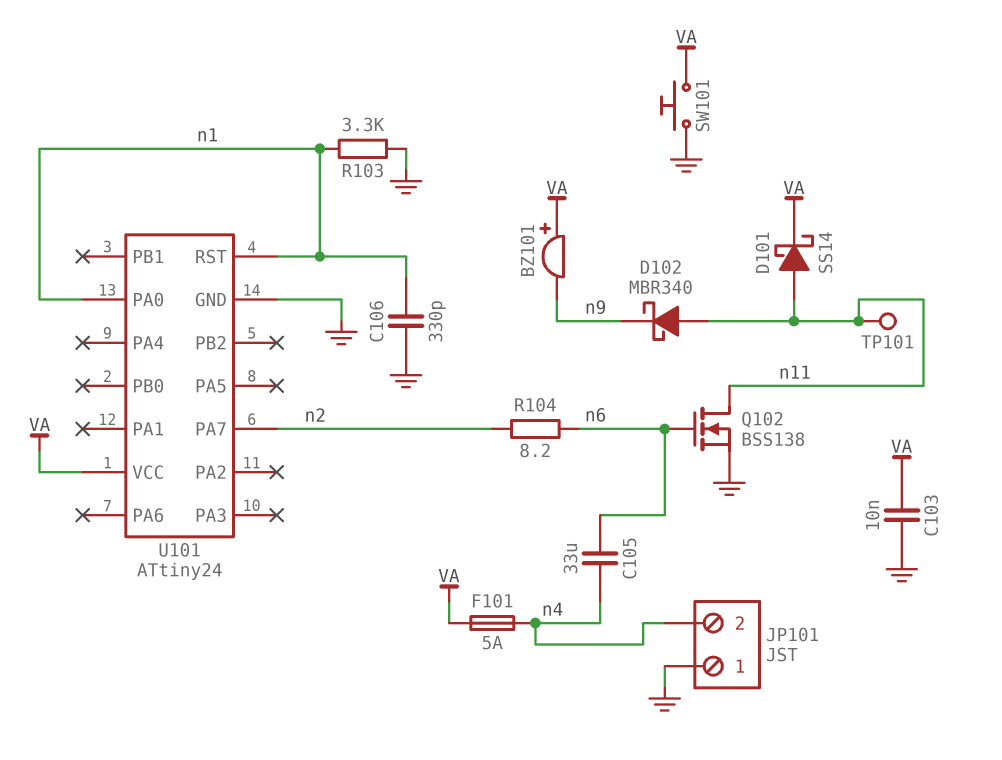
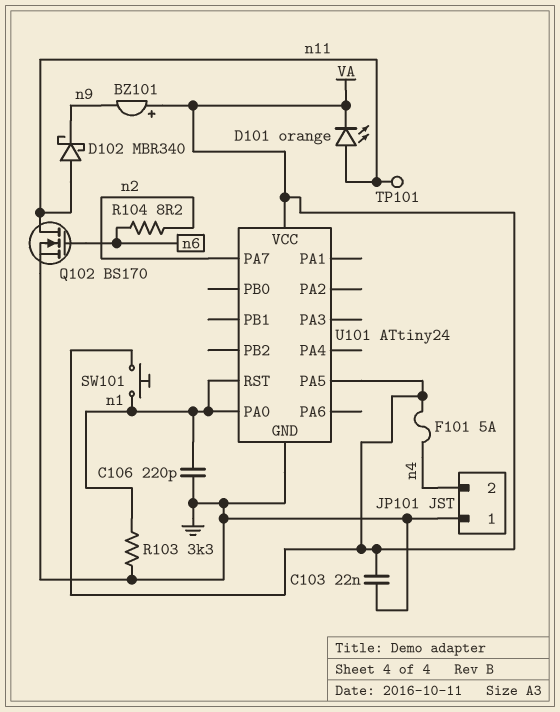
C103: 10nF (GND, VA) -> 22nF (GND, VA)
C105: 33uF (n4, n6) -> none
C106: 330pF (GND, n1) -> 220pF (GND, n1)
D101: schottky SS14 (A n11, K VA) -> LED orange (A n11, K VA)
Q102: NMOS BSS138 (G n6, D n11, S GND) -> NMOS BS170 (G n6, D n11, S GND)
SW101: button (GND, VA) -> button (VA, n1)
U101 pin PA5: none -> VA

